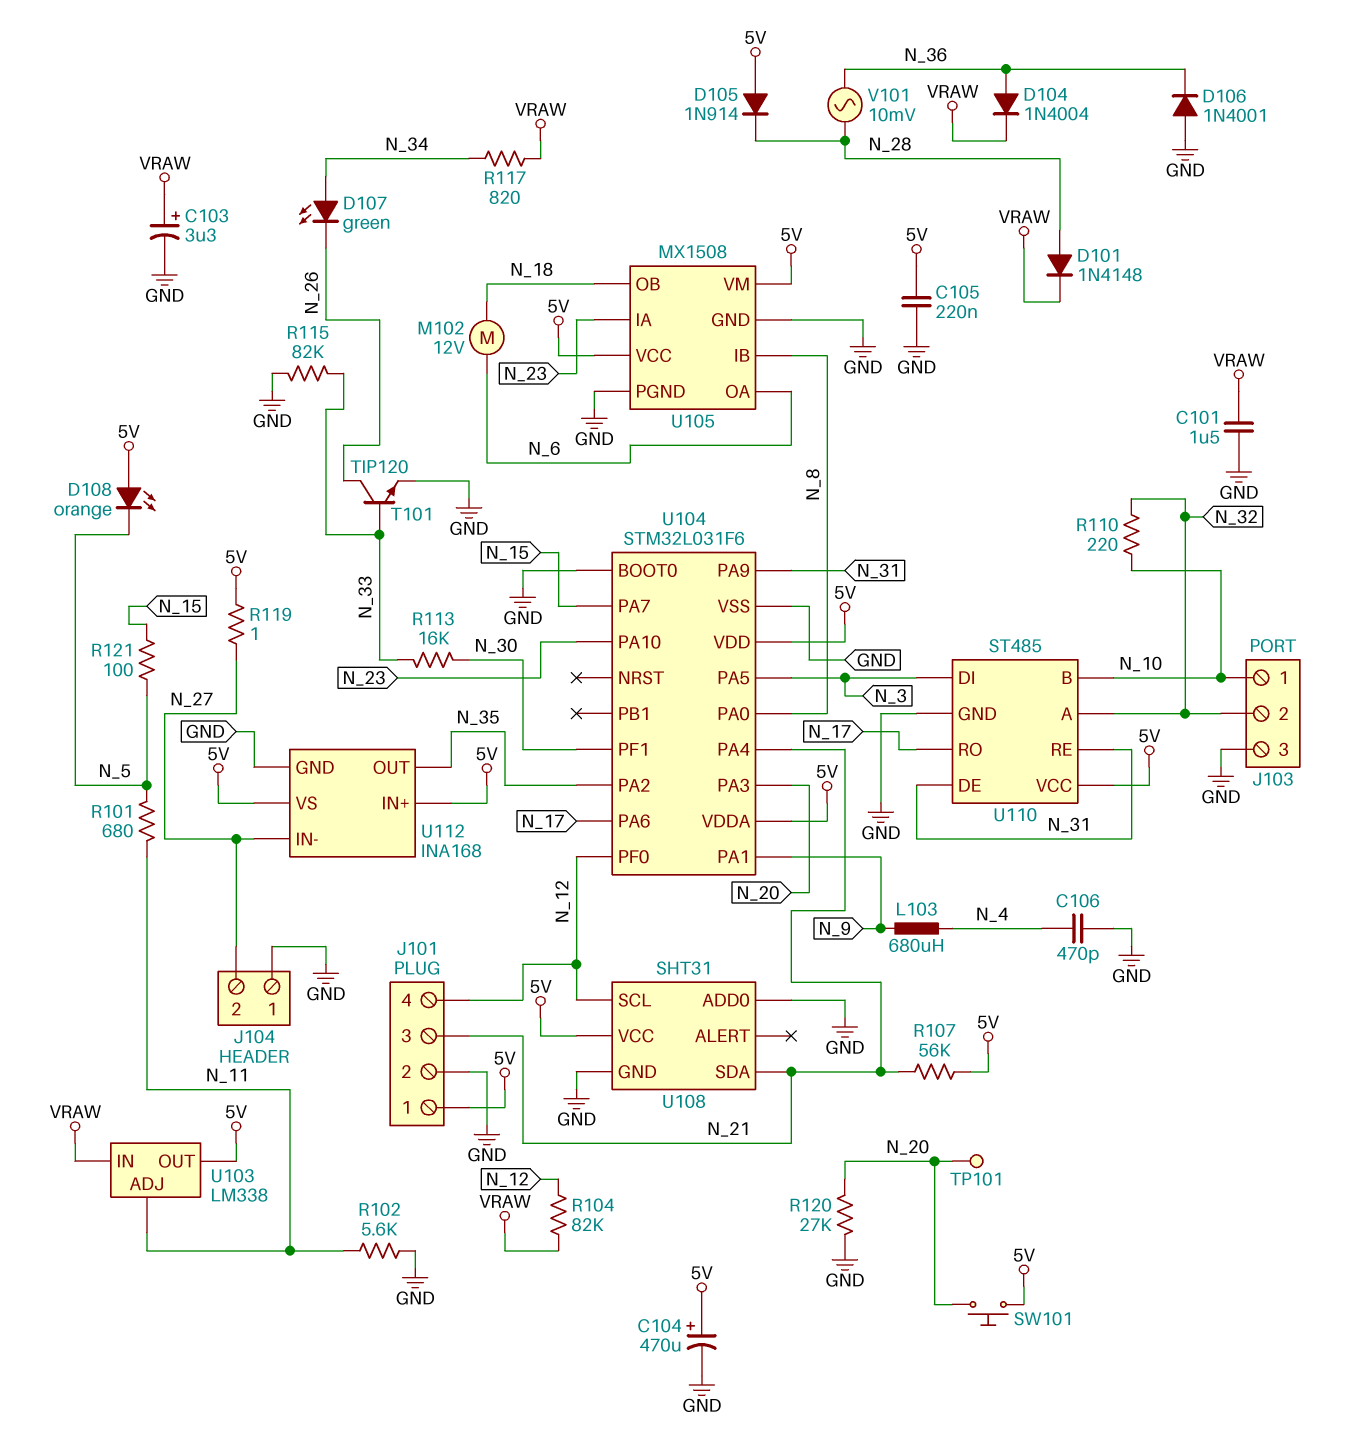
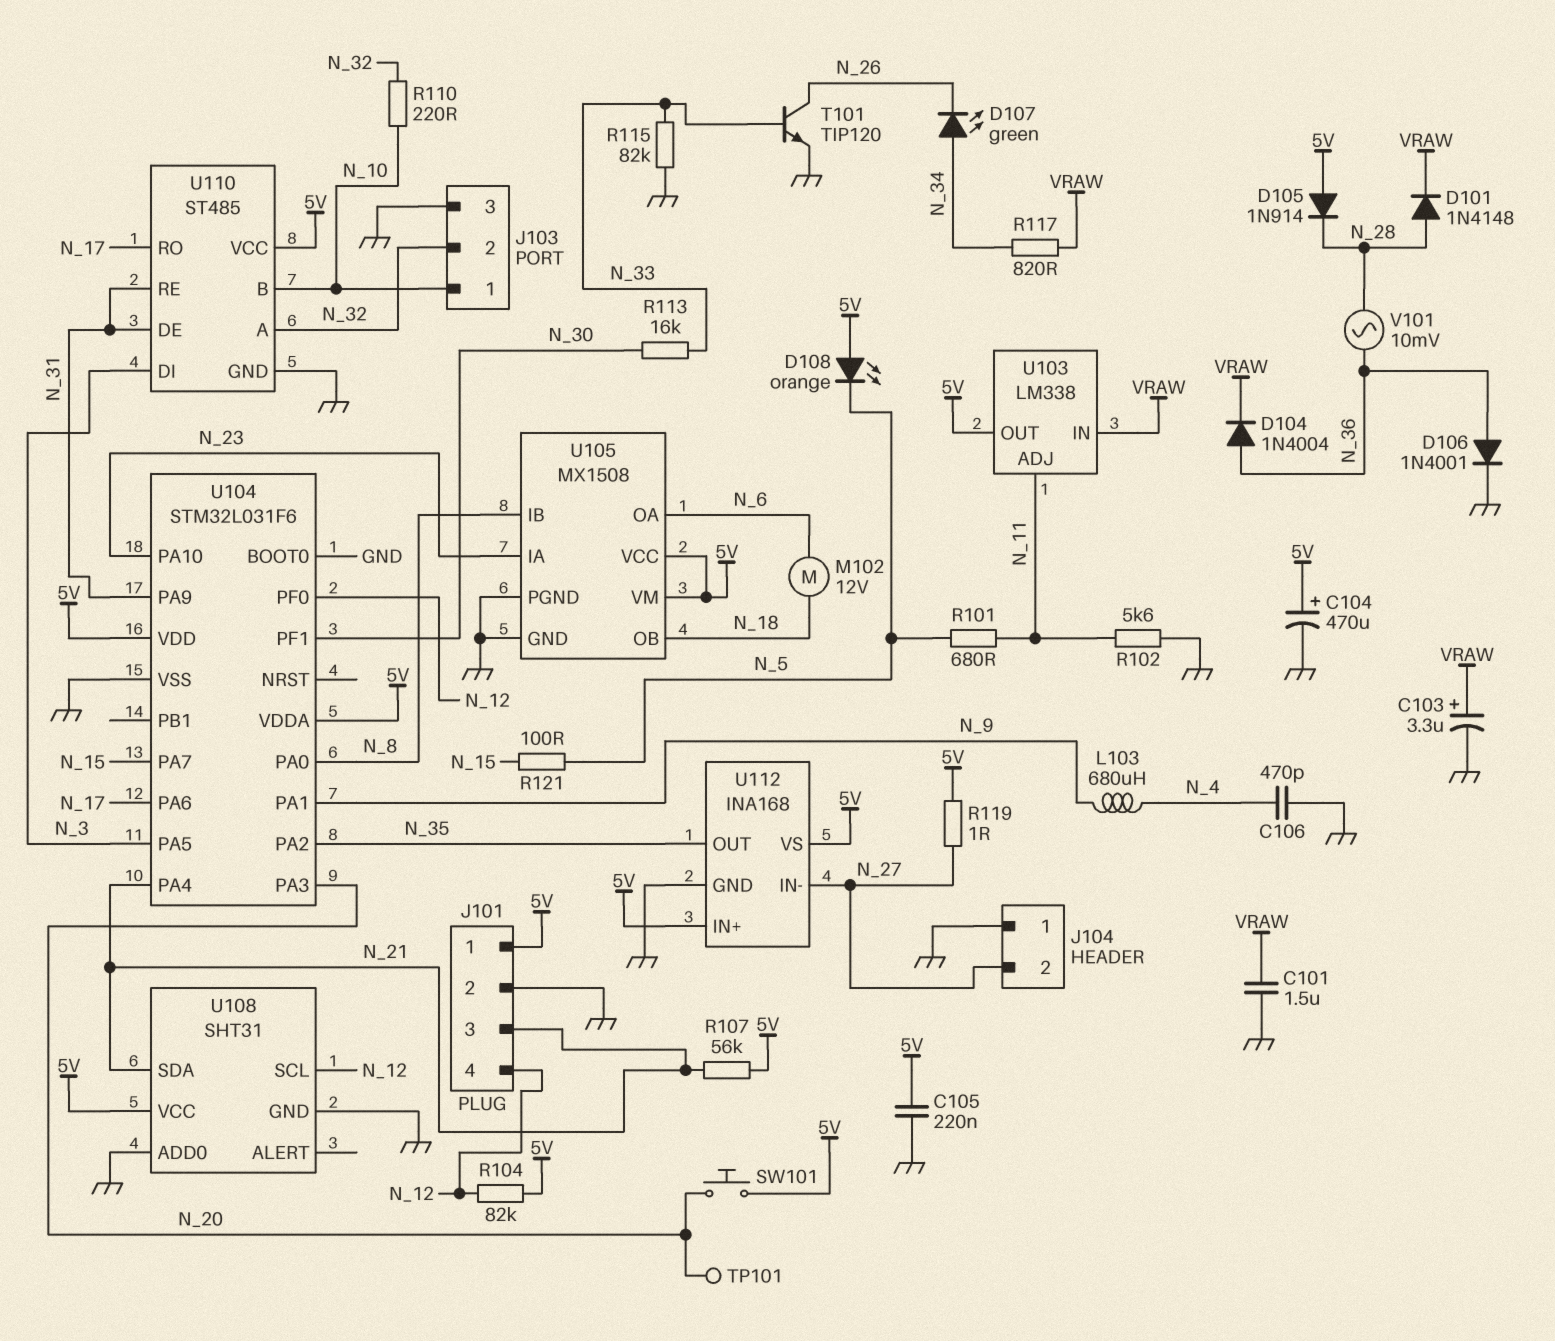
D106: diode 1N4001 (A GND, K N_36) -> diode 1N4001 (A N_36, K GND)
R104: 82k (N_12, VRAW) -> 82k (5V, N_12)
R120: 27k (GND, N_20) -> none

